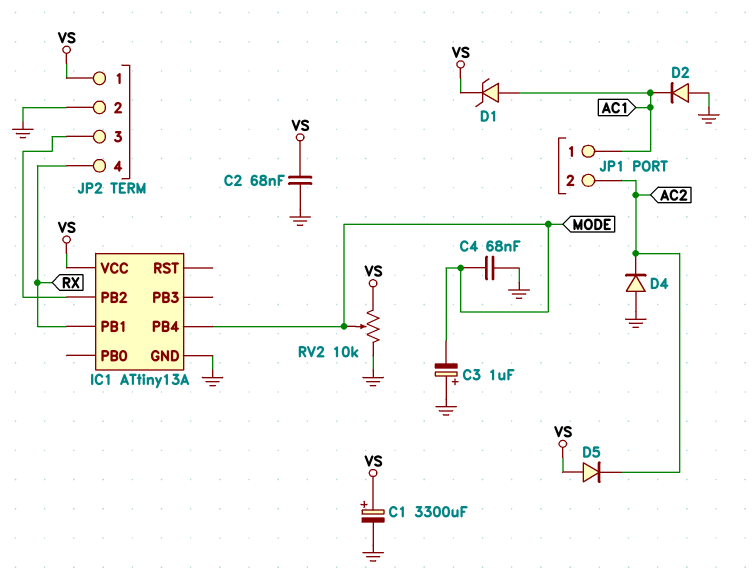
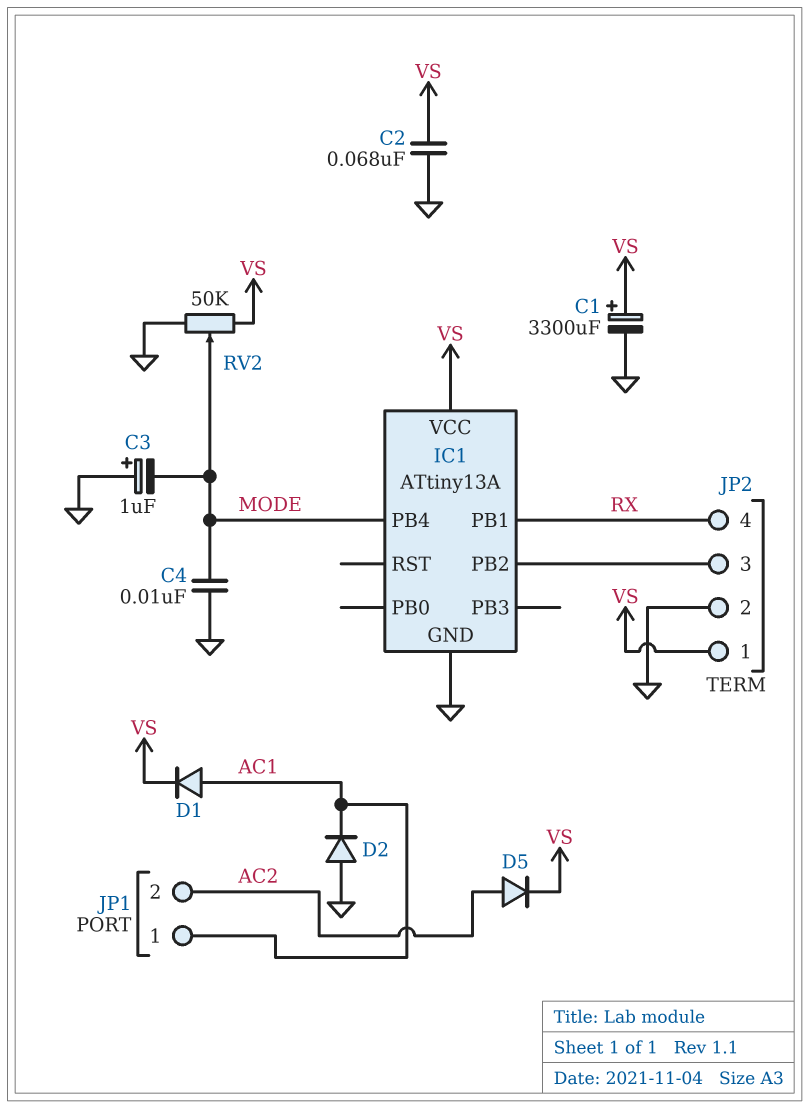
C4: 68nF (GND, MODE) -> 10nF (GND, MODE)
D1: zener (A AC1, K VS) -> diode (A AC1, K VS)
D4: diode (A GND, K AC2) -> none
D5: diode (A VS, K AC2) -> diode (A AC2, K VS)
RV2: 10k (GND, VS, wiper MODE) -> 50k (GND, VS, wiper MODE)

